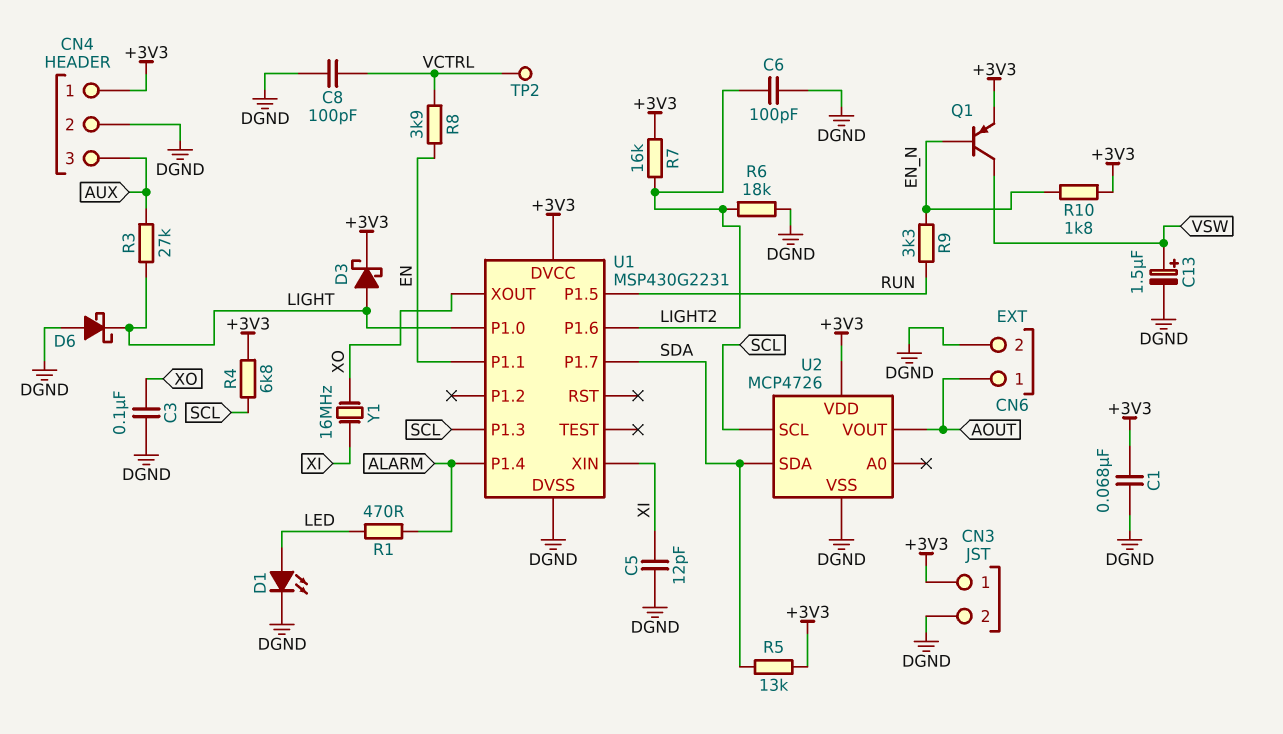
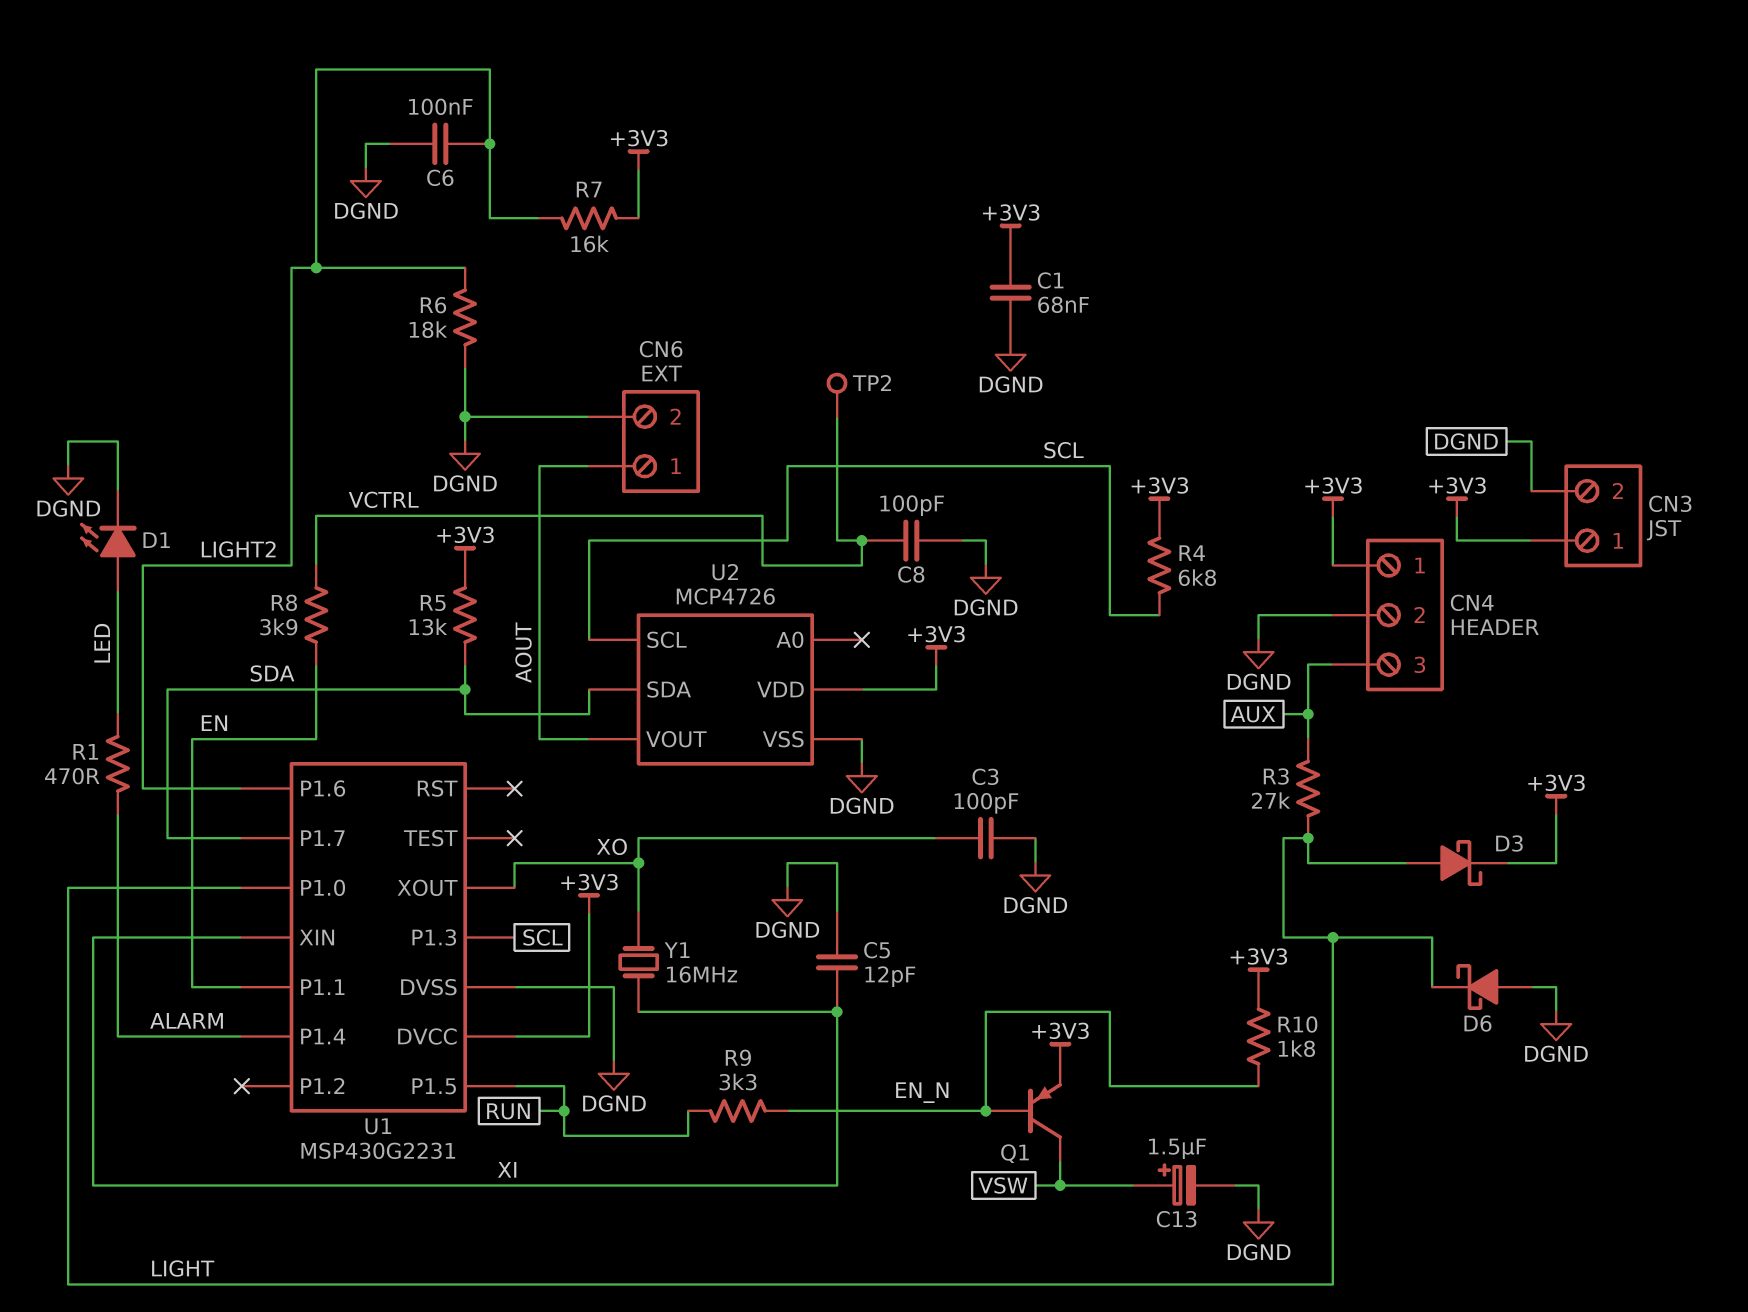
C3: 100nF (DGND, XO) -> 100pF (DGND, XO)
C6: 100pF (DGND, LIGHT2) -> 100nF (DGND, LIGHT2)

